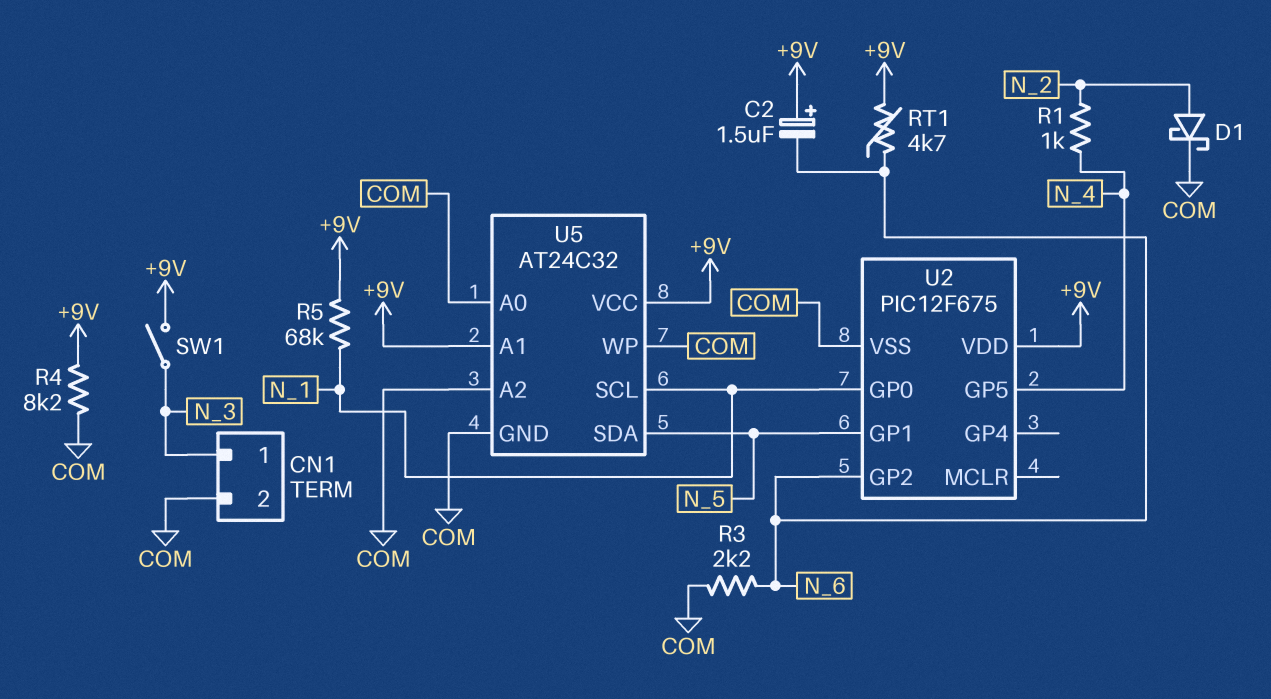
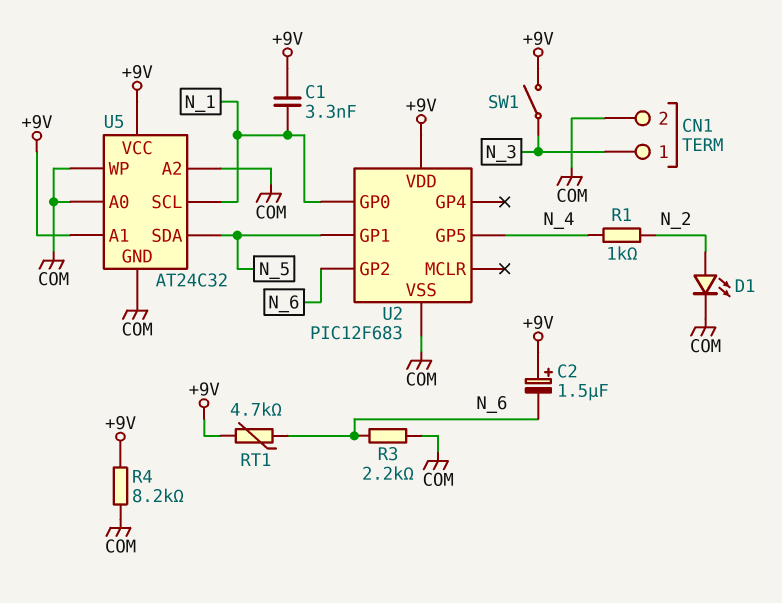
C1: none -> 3.3nF (+9V, N_1)
D1: schottky (A N_2, K COM) -> LED (A N_2, K COM)
R5: 68k (+9V, N_1) -> none
U2: PIC12F675 -> PIC12F683

